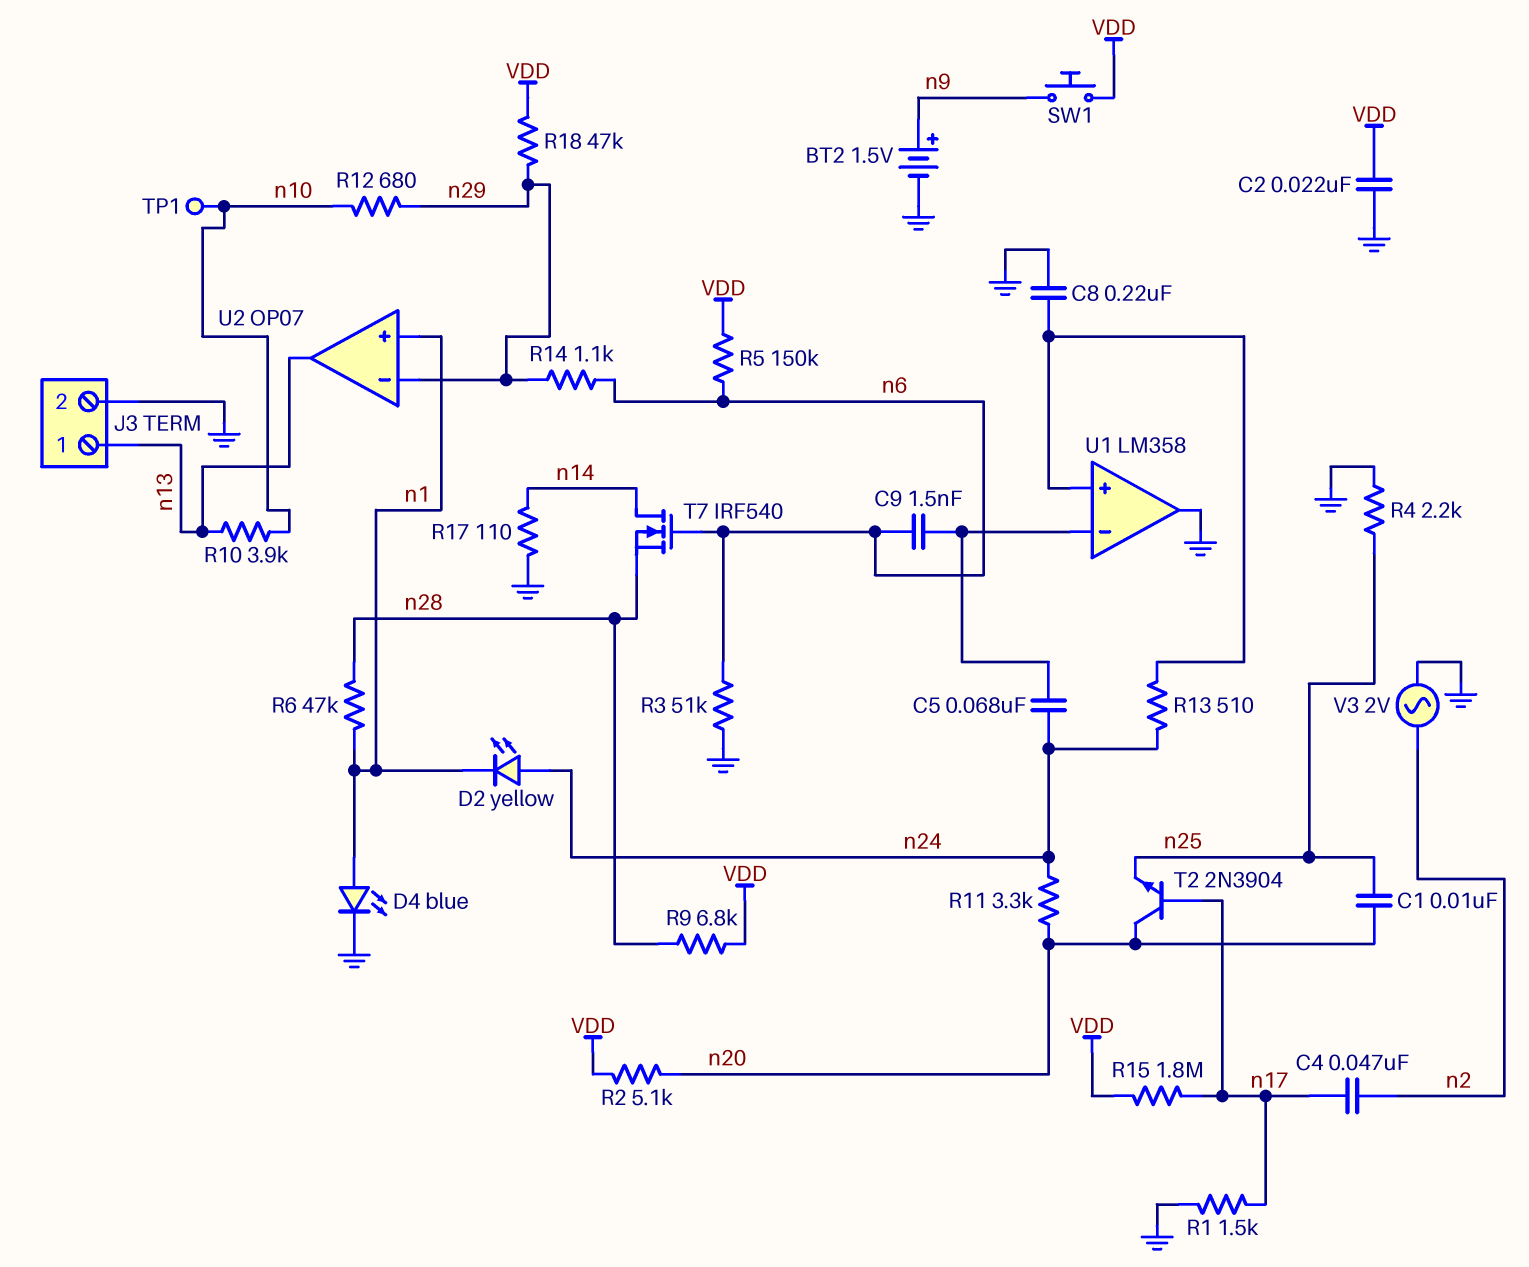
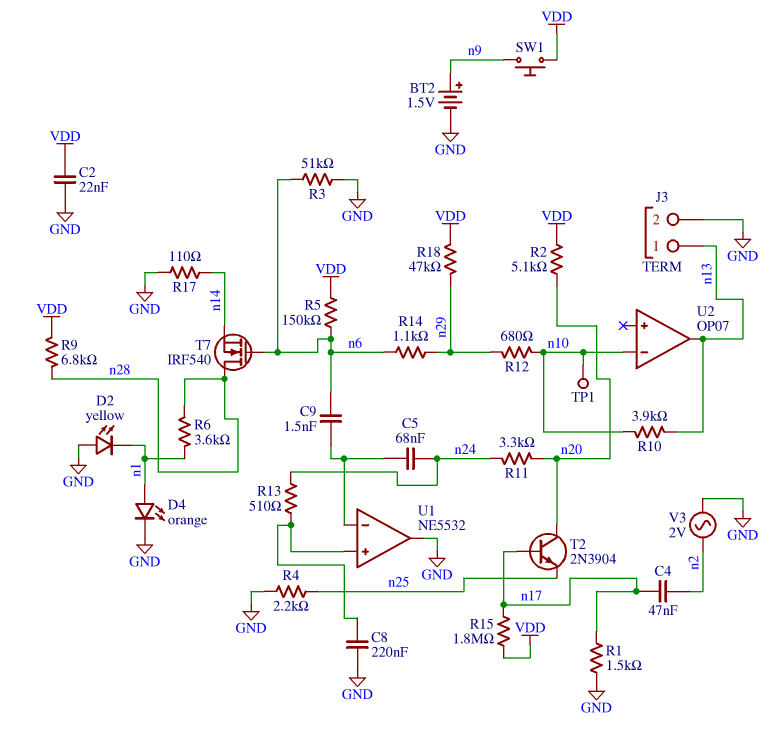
C1: 10nF (n20, n25) -> none
D2: LED yellow (A n24, K n1) -> LED yellow (A GND, K n1)
D4: LED blue (A n1, K GND) -> LED orange (A n1, K GND)
R6: 47k (n1, n28) -> 3.6k (n1, n28)
T7: NMOS IRF540 (G n6, D n14, S n28) -> NMOS IRF540 (G n6, D n28, S n14)
U1: LM358 -> NE5532
U2 pin in+: n1 -> none
U2 pin in-: n29 -> n10

